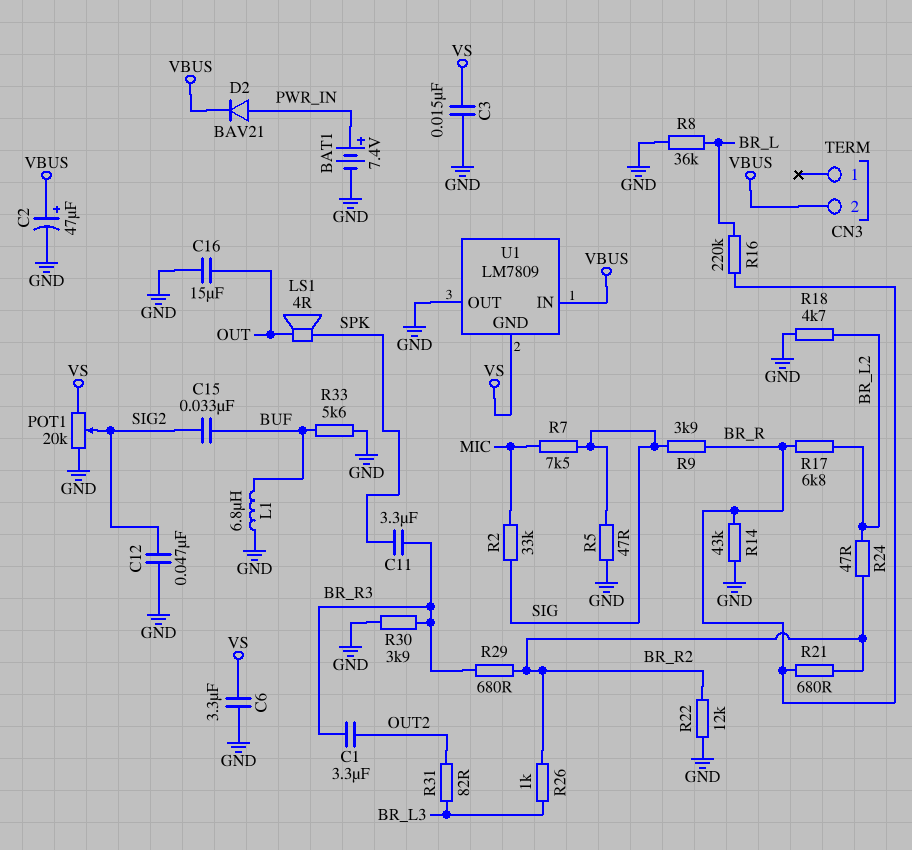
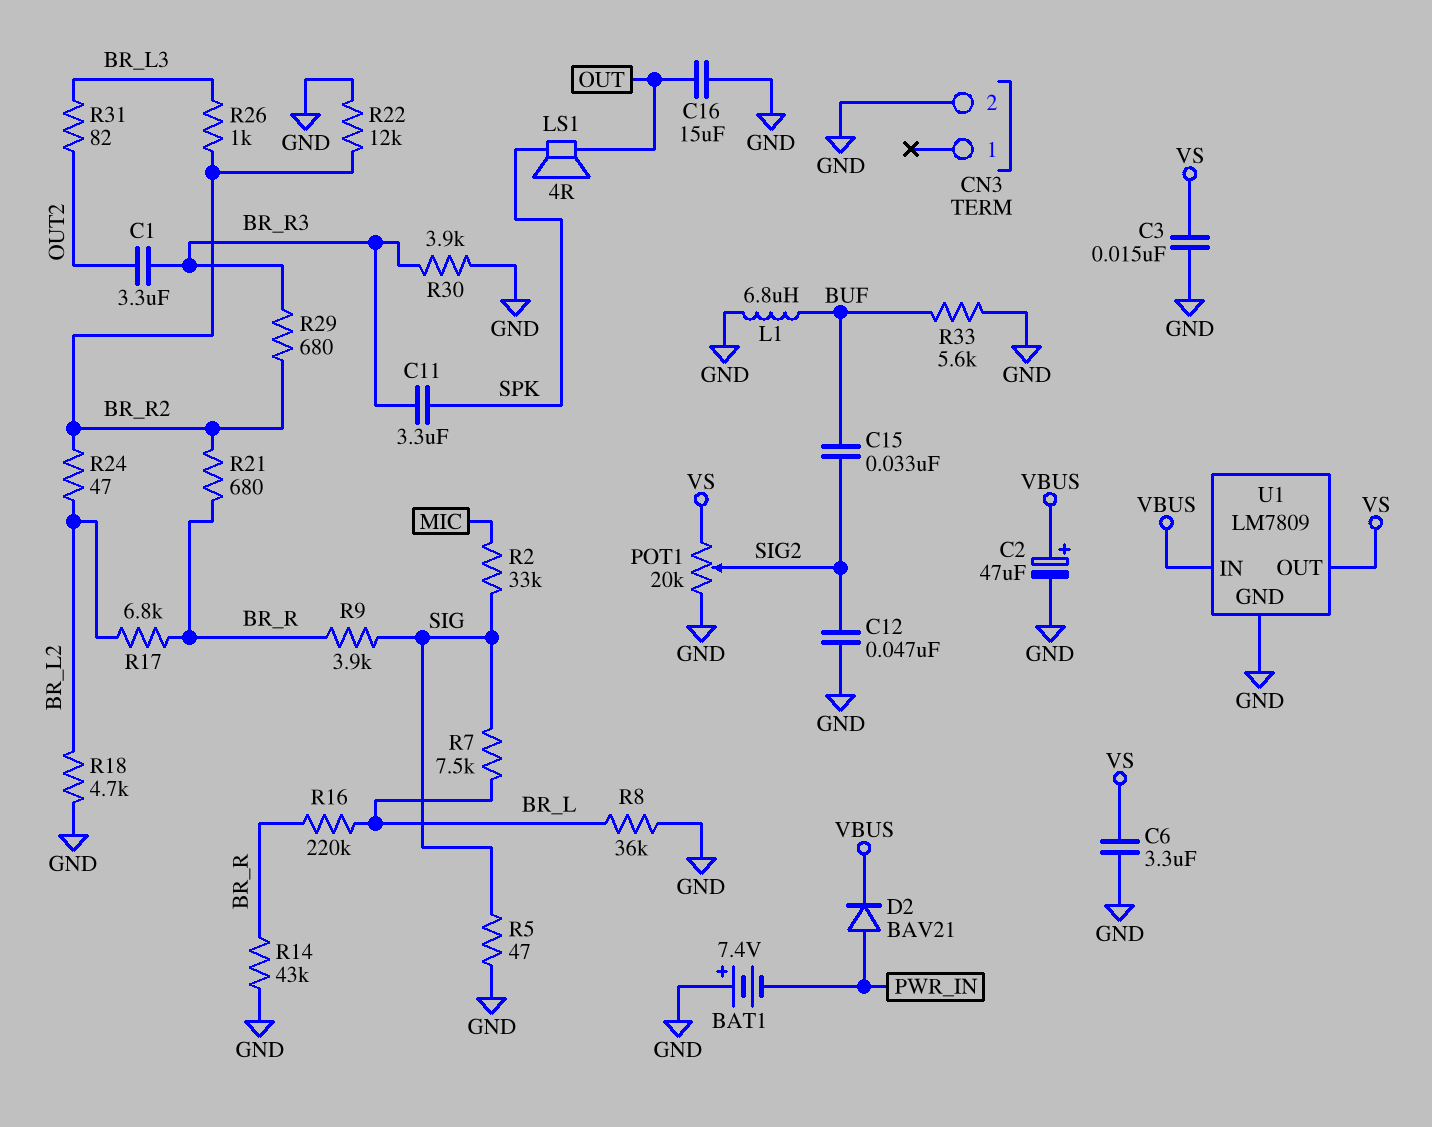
BAT1: 7.4V (plus PWR_IN, minus GND) -> 7.4V (plus GND, minus PWR_IN)
CN3 pin 2: VBUS -> GND
R7: 7.5k (MIC, SIG) -> 7.5k (BR_L, SIG)
U1 pin GND: VS -> GND
U1 pin OUT: GND -> VS

